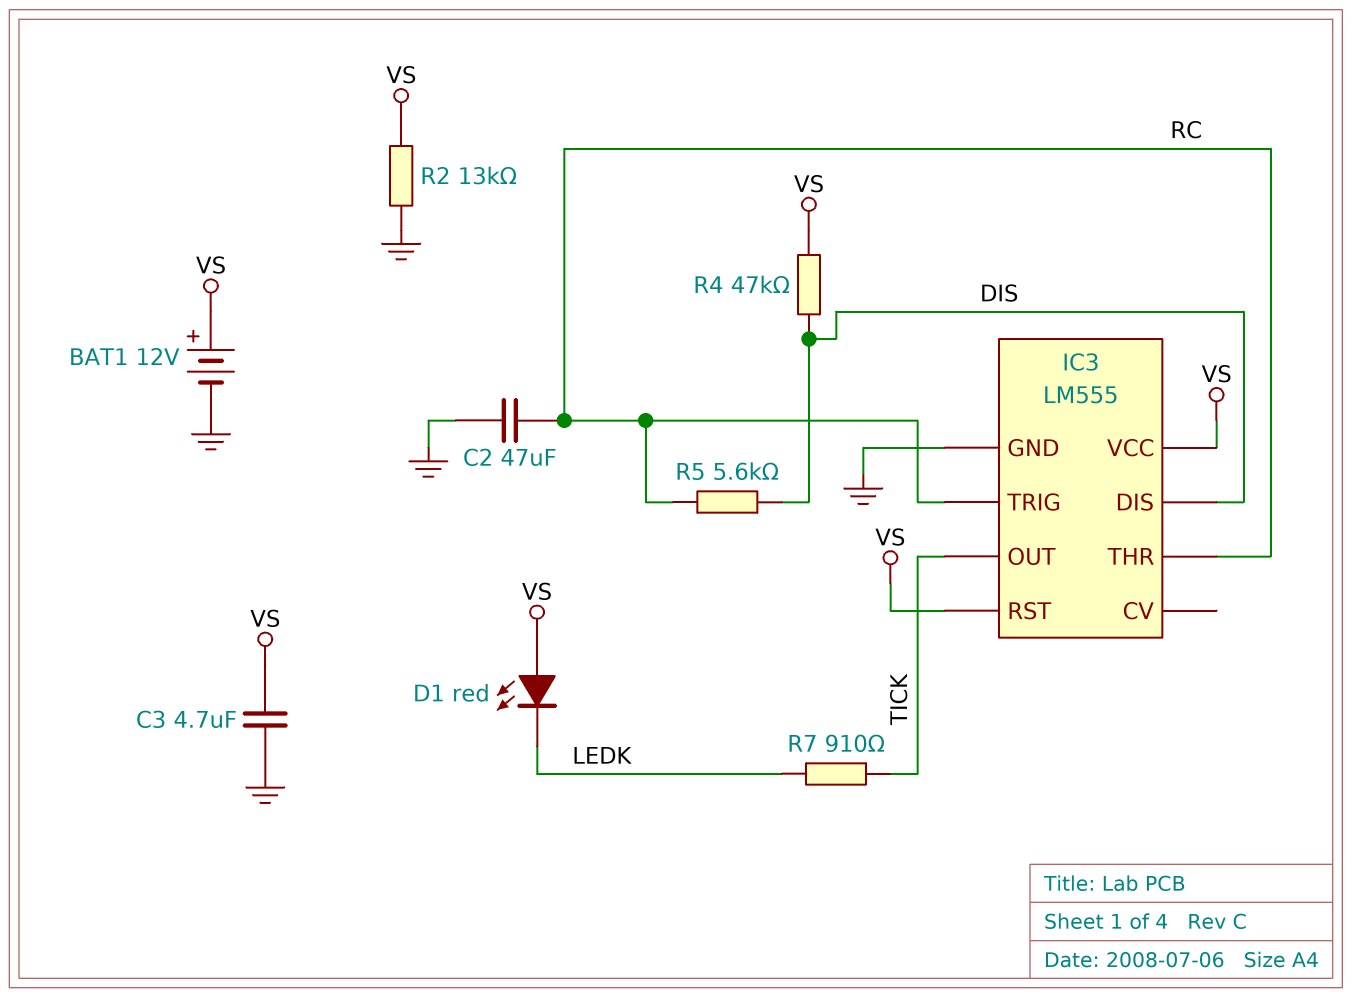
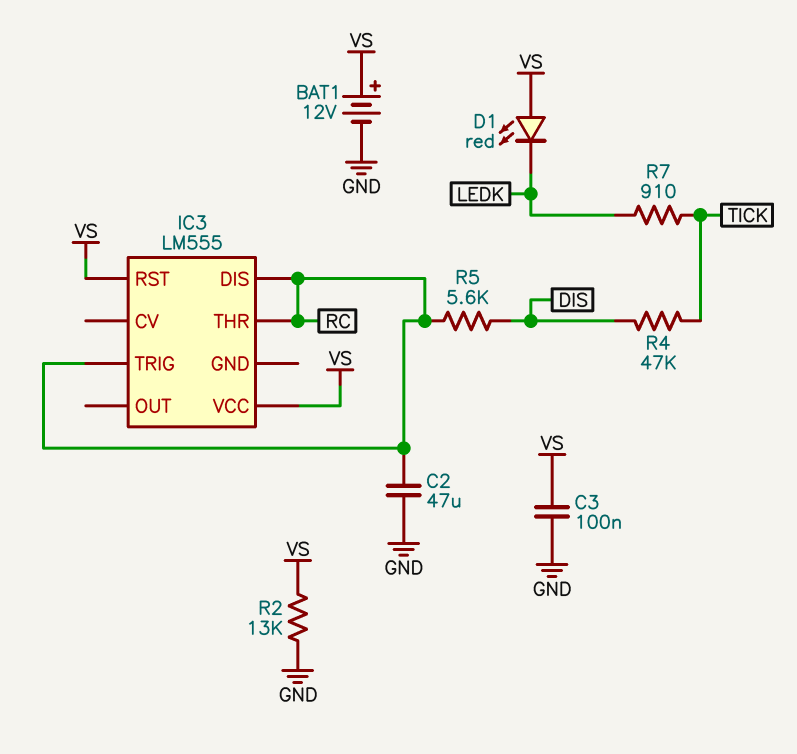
C3: 4.7uF (GND, VS) -> 100nF (GND, VS)
IC3 pin DIS: DIS -> RC
IC3 pin GND: GND -> none
IC3 pin OUT: TICK -> none
R4: 47k (DIS, VS) -> 47k (DIS, TICK)

